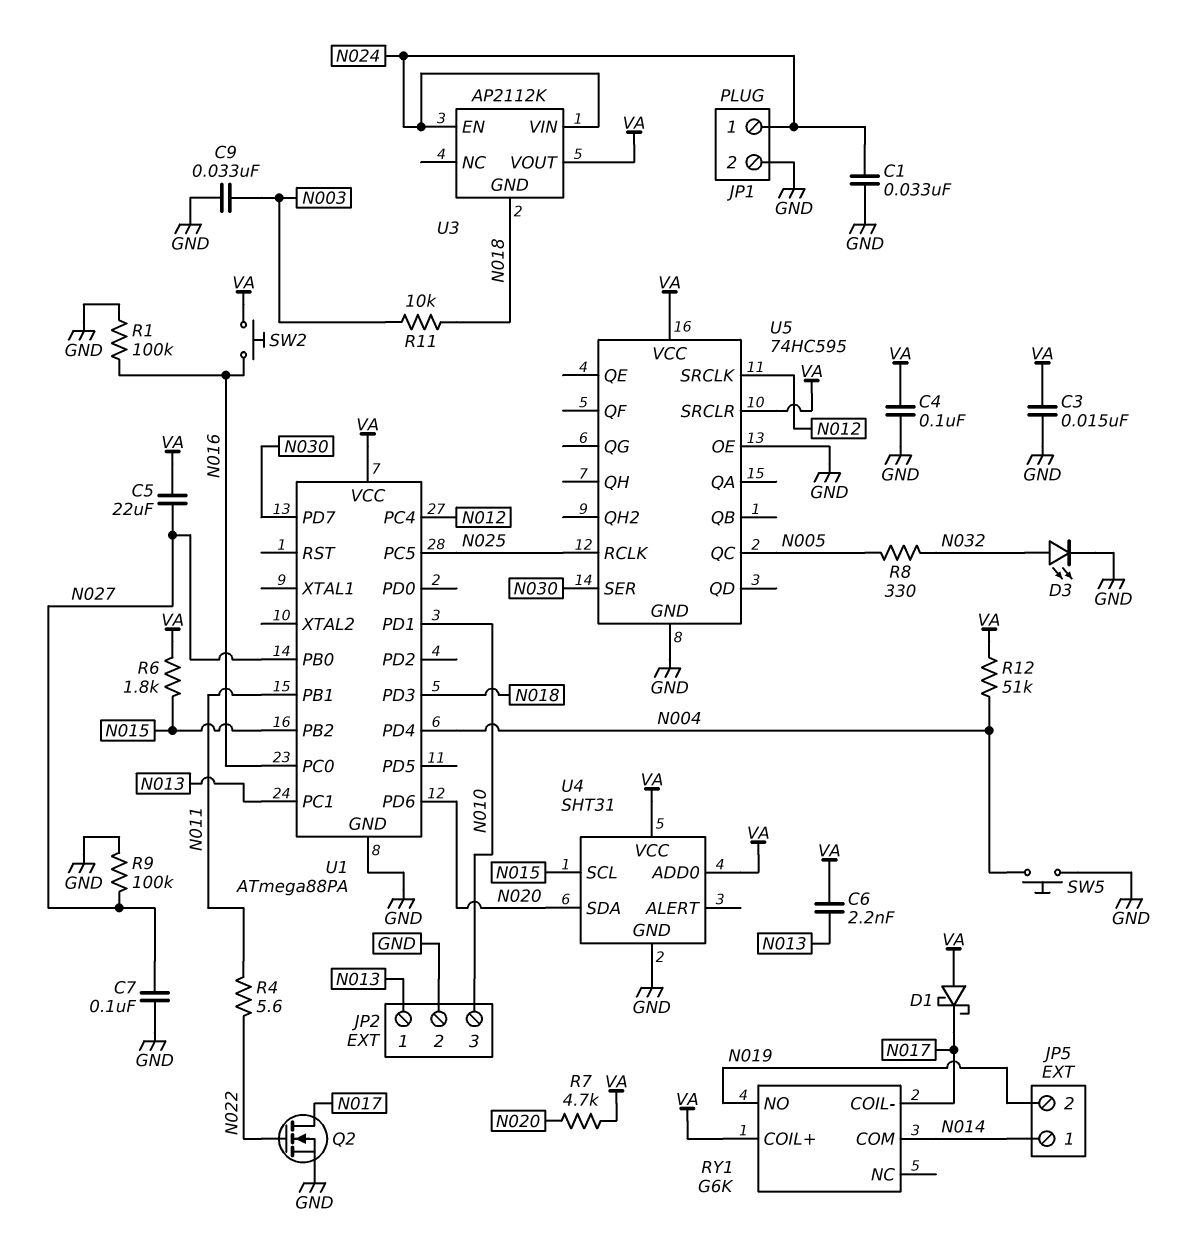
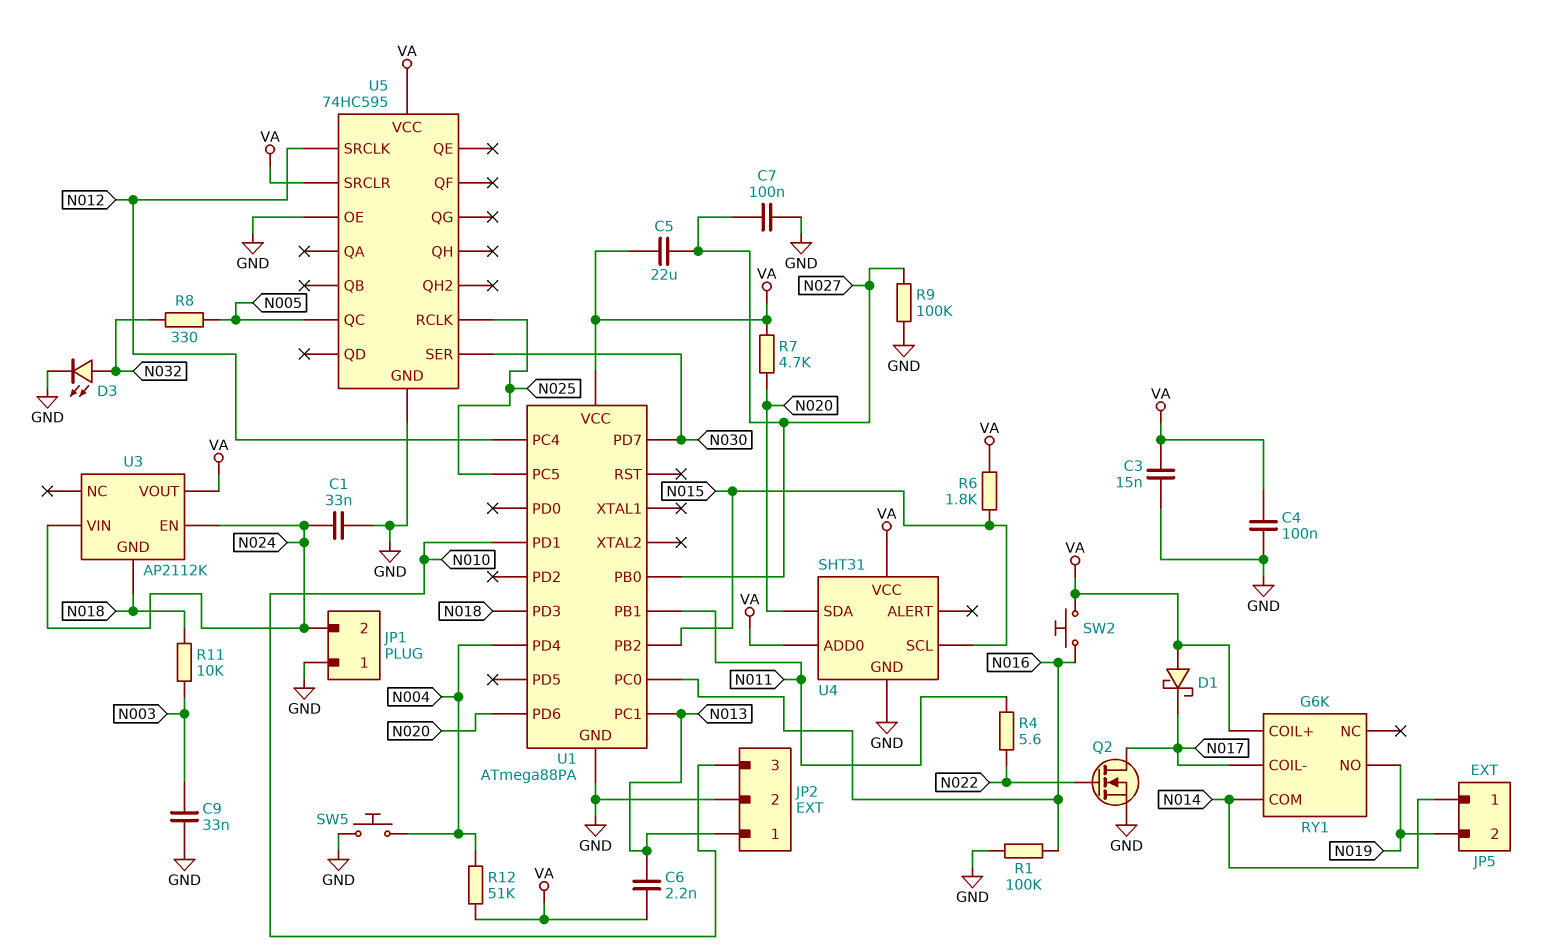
JP1 pin 1: N024 -> GND
JP1 pin 2: GND -> N024

